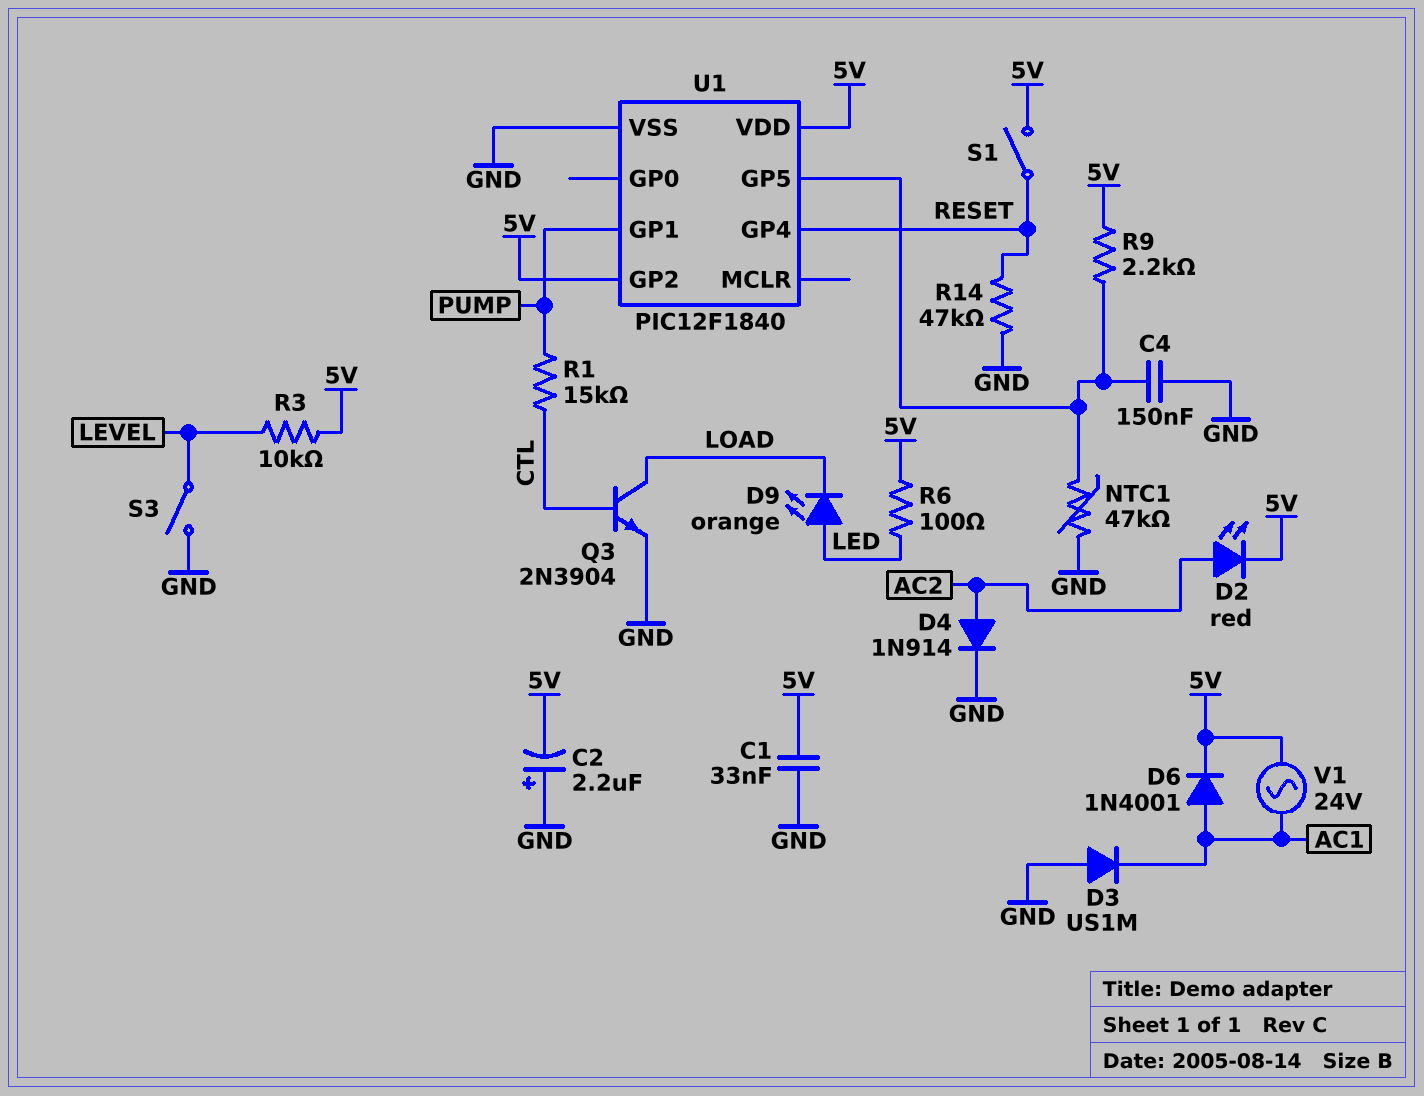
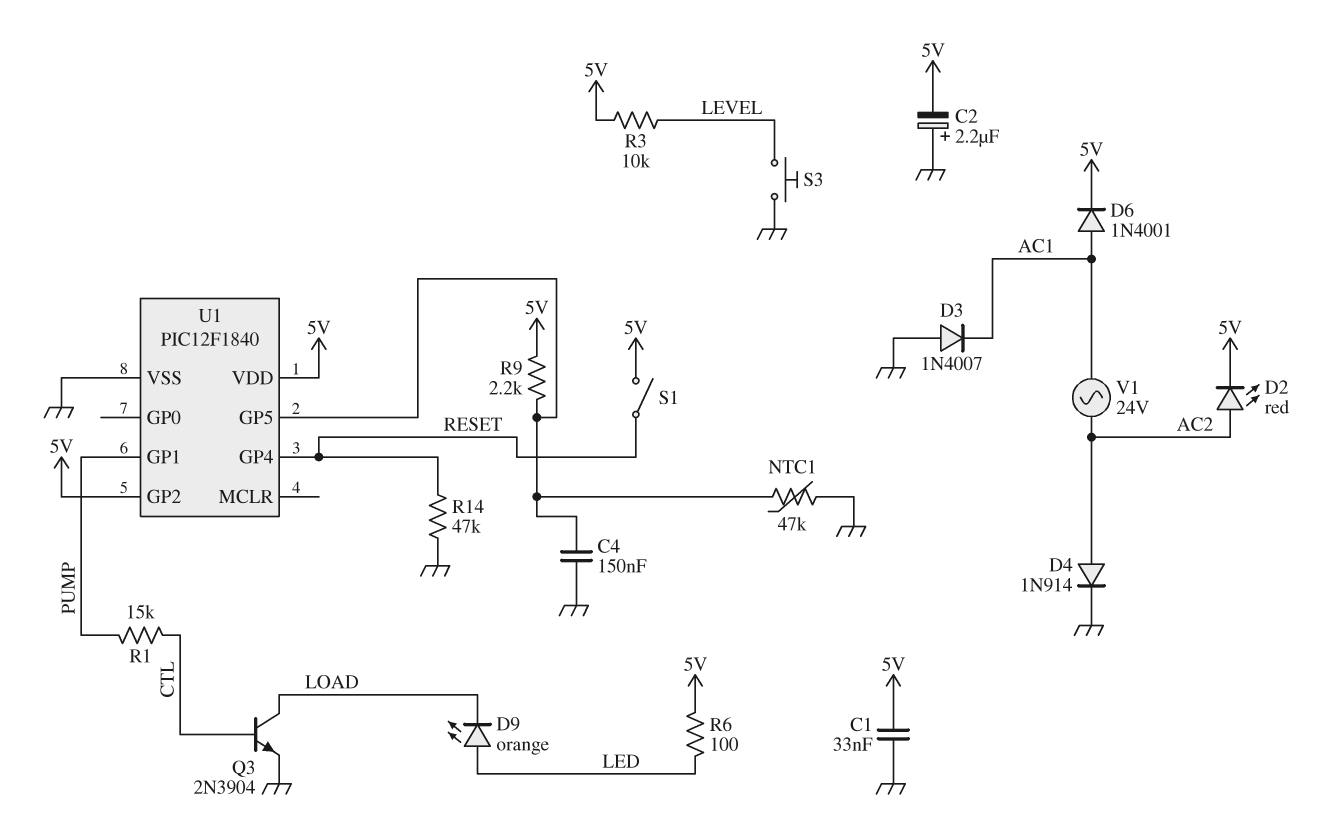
D3: diode US1M (A GND, K AC1) -> diode 1N4007 (A GND, K AC1)
S3: switch (GND, LEVEL) -> button (GND, LEVEL)
V1: AC 24V (5V, AC1) -> AC 24V (AC1, AC2)

